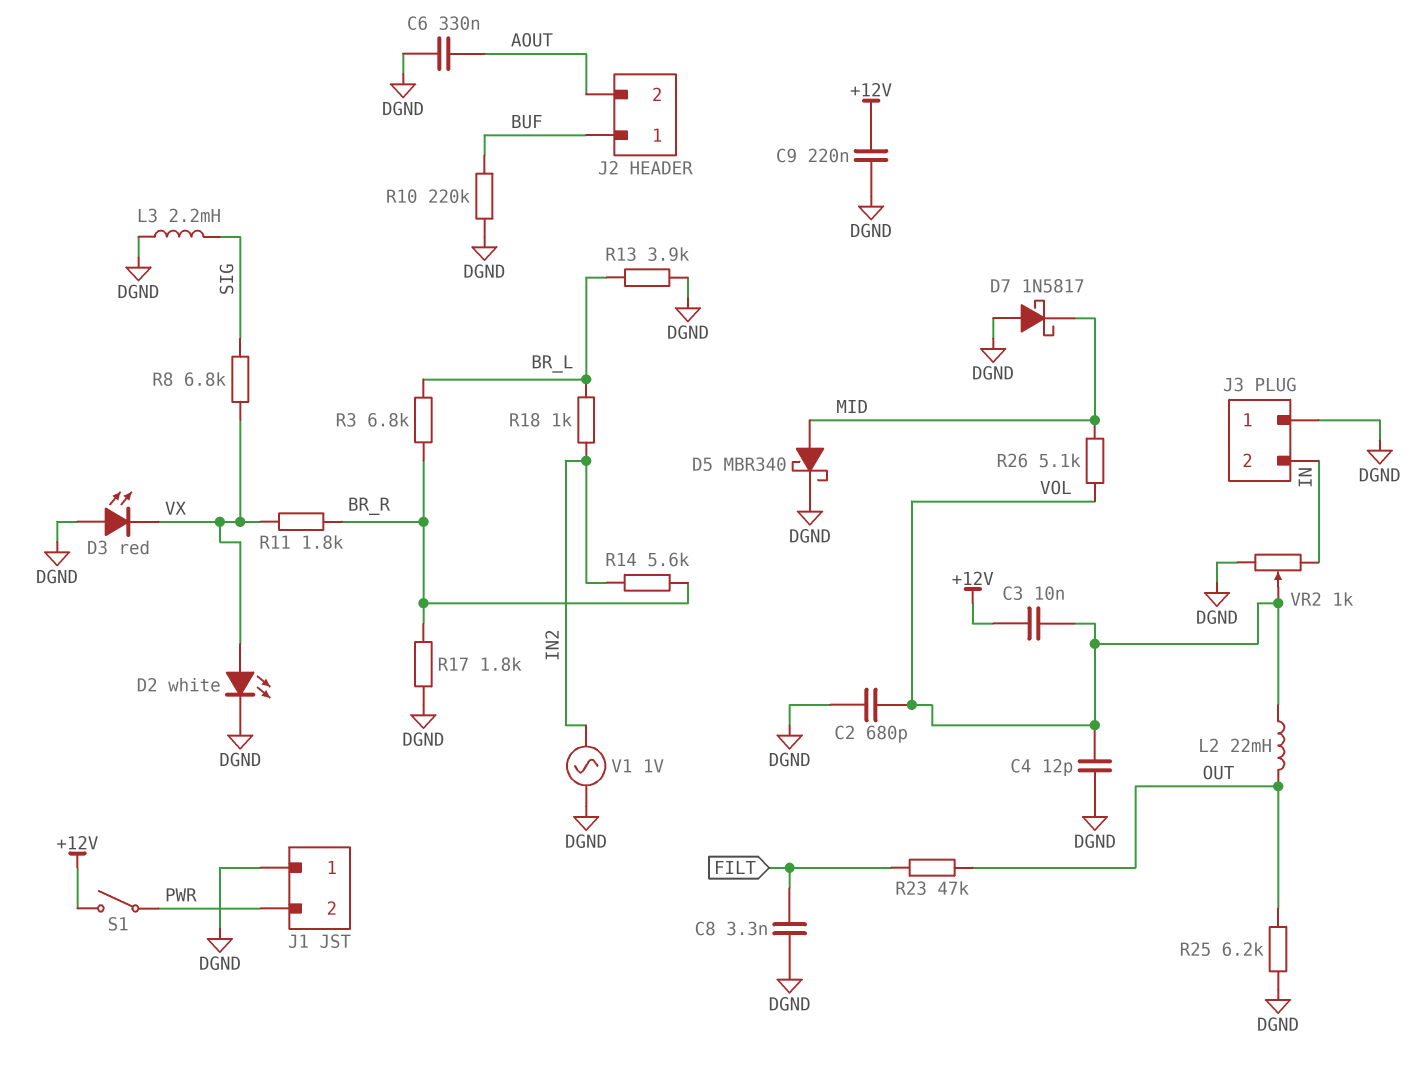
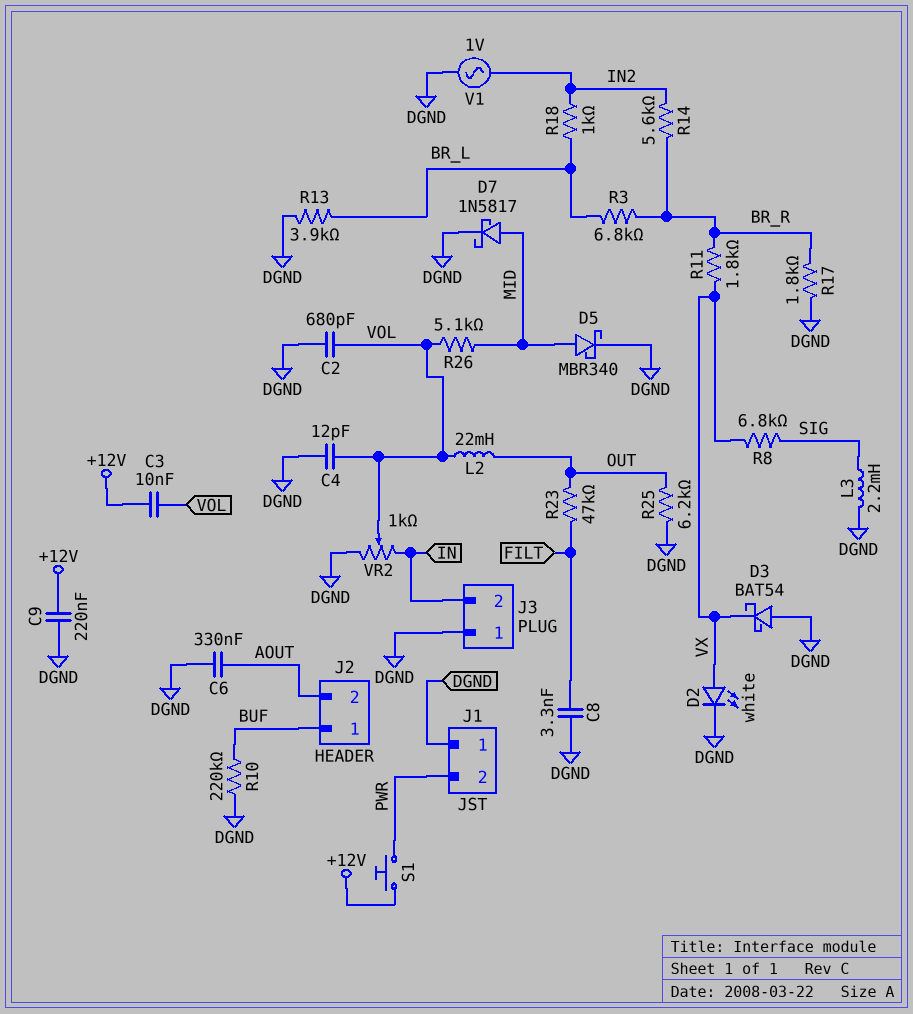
D3: LED red (A DGND, K VX) -> schottky BAT54 (A DGND, K VX)
D7: schottky 1N5817 (A DGND, K MID) -> schottky 1N5817 (A MID, K DGND)
S1: switch (+12V, PWR) -> button (+12V, PWR)

